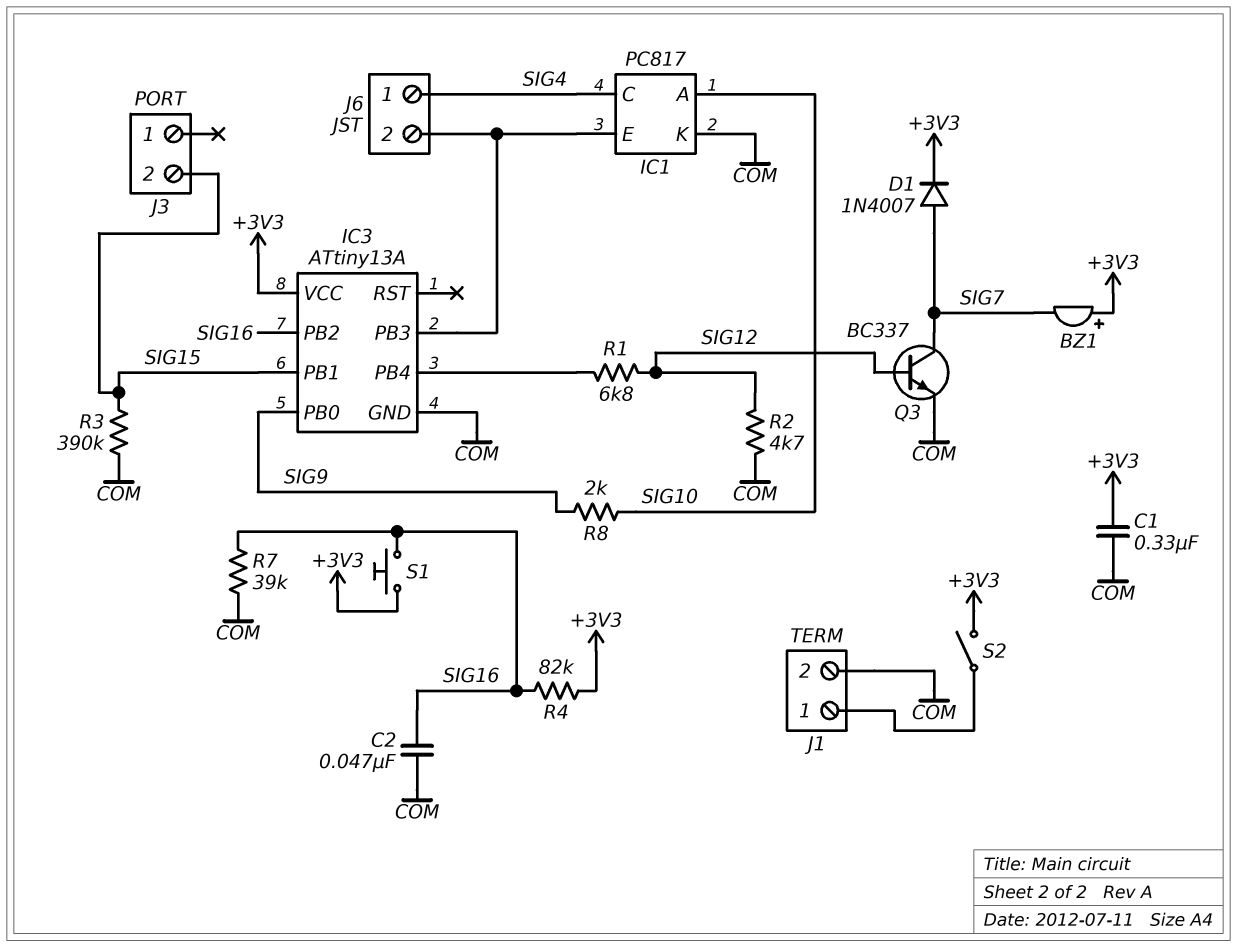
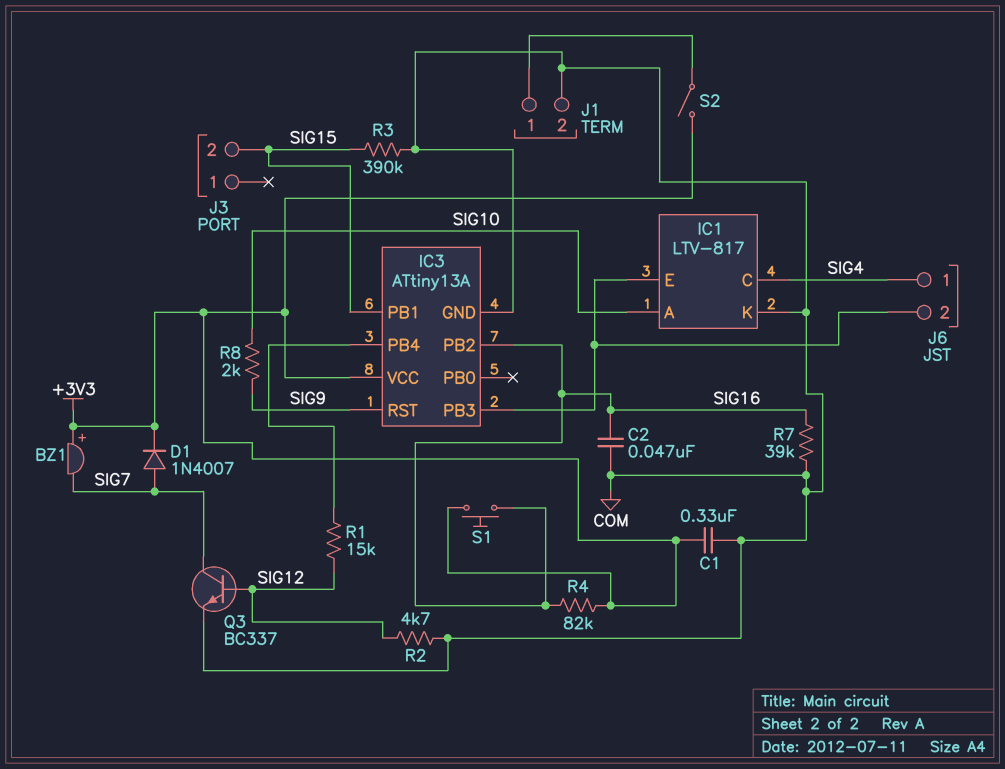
IC1: PC817 -> LTV-817
IC3 pin PB0: SIG9 -> none
IC3 pin RST: none -> SIG9
R1: 6.8k (IC3/PB4, SIG12) -> 15k (IC3/PB4, SIG12)

